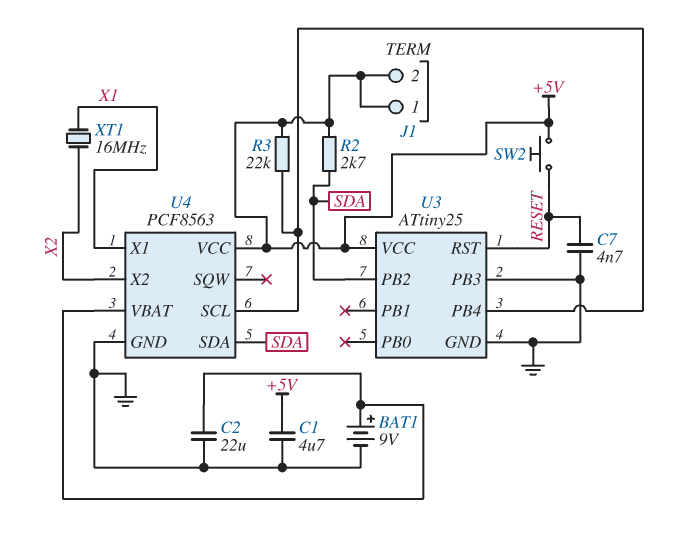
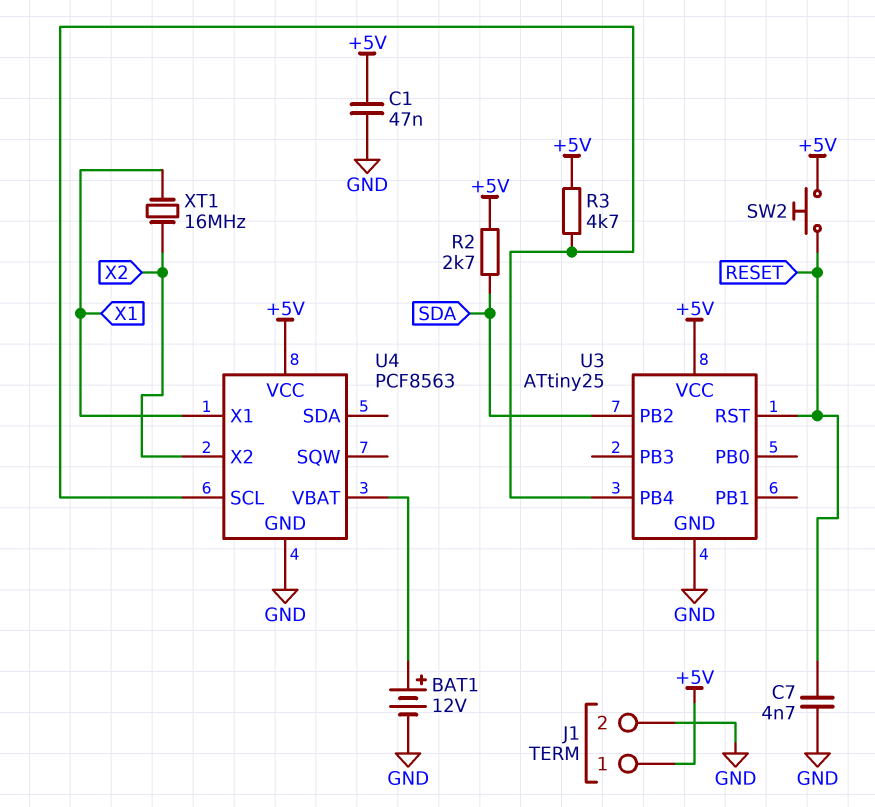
BAT1: 9V (plus U4/VBAT, minus GND) -> 12V (plus U4/VBAT, minus GND)
C1: 4.7uF (+5V, GND) -> 47nF (+5V, GND)
C2: 22uF (GND, U4/VBAT) -> none
J1 pin 2: +5V -> GND
R3: 22k (+5V, U3/PB4) -> 4.7k (+5V, U3/PB4)
U3 pin PB3: GND -> none
U4 pin SDA: SDA -> none

